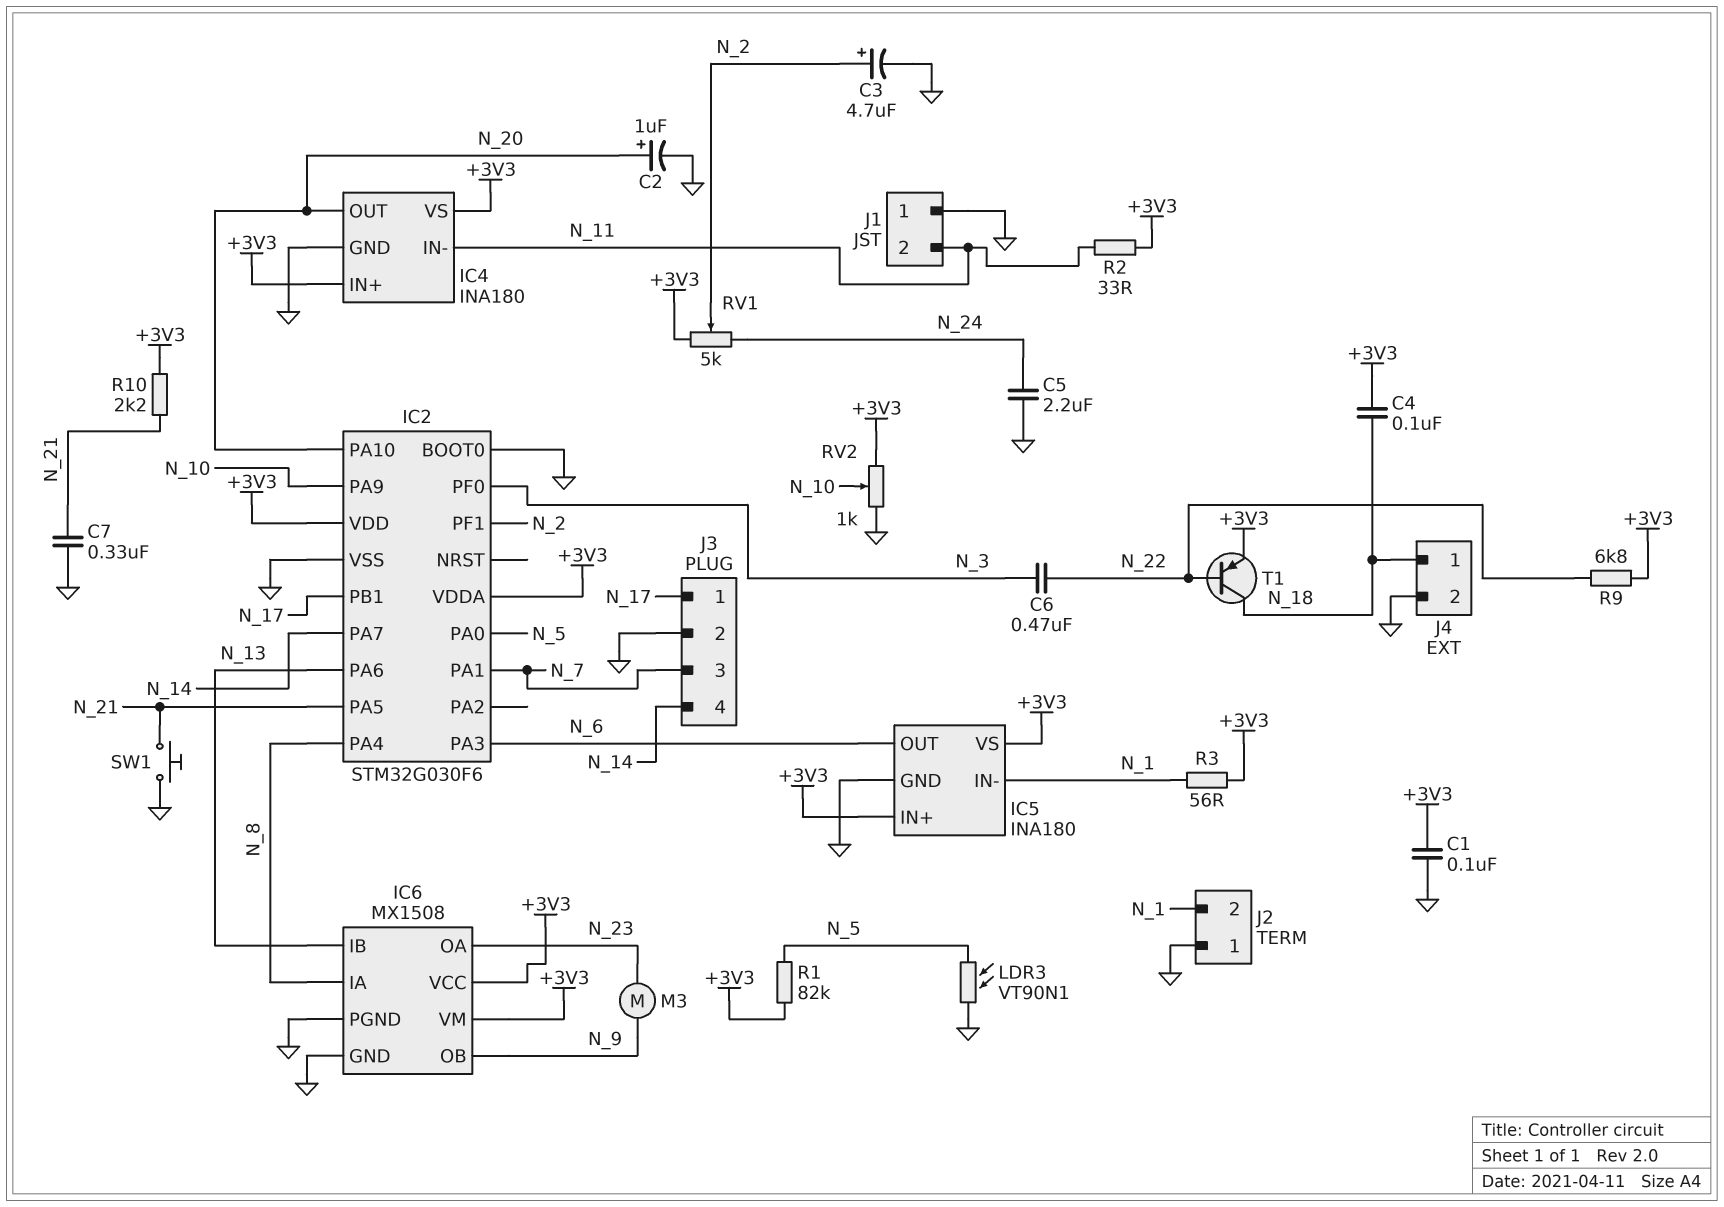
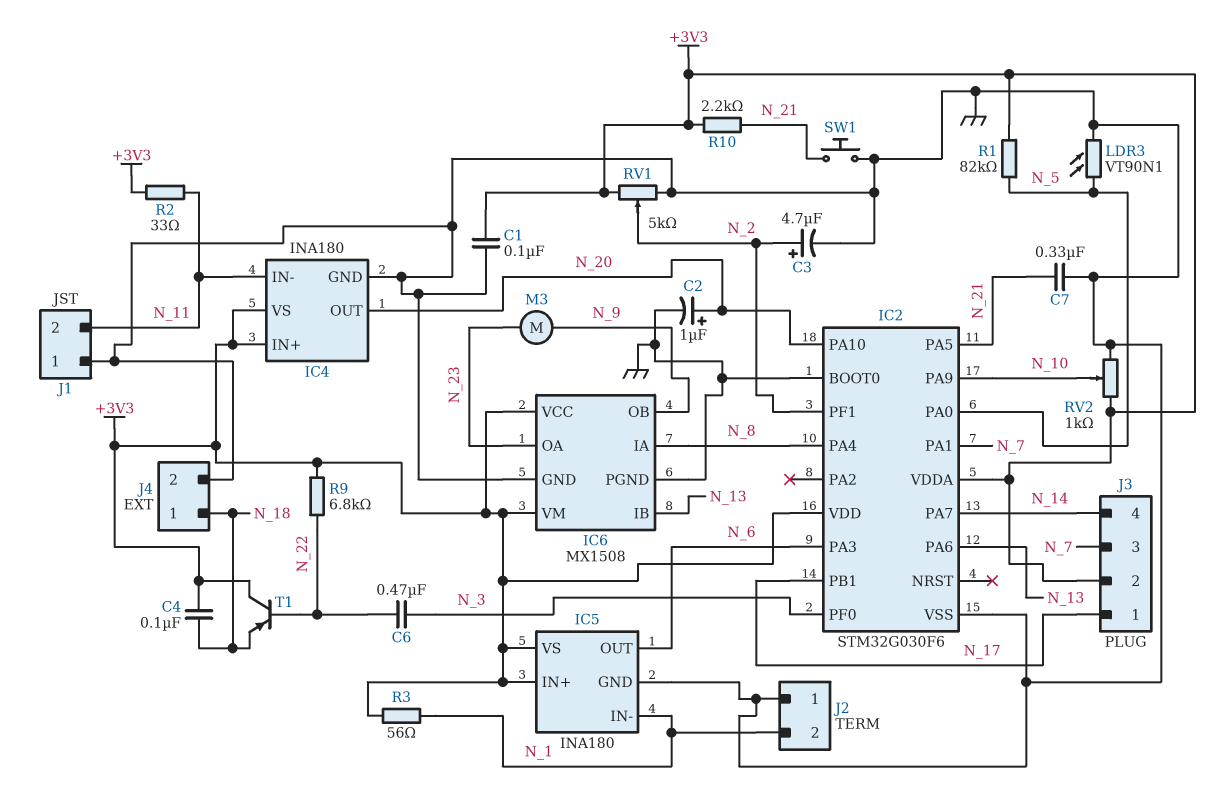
C5: 2.2uF (GND, N_24) -> none
J3 pin 2: GND -> +3V3
RV1: 5k (+3V3, N_24, wiper N_2) -> 5k (+3V3, GND, wiper N_2)
T1: PNP (B N_22, C N_18, E +3V3) -> PNP (B N_22, C +3V3, E N_18)

